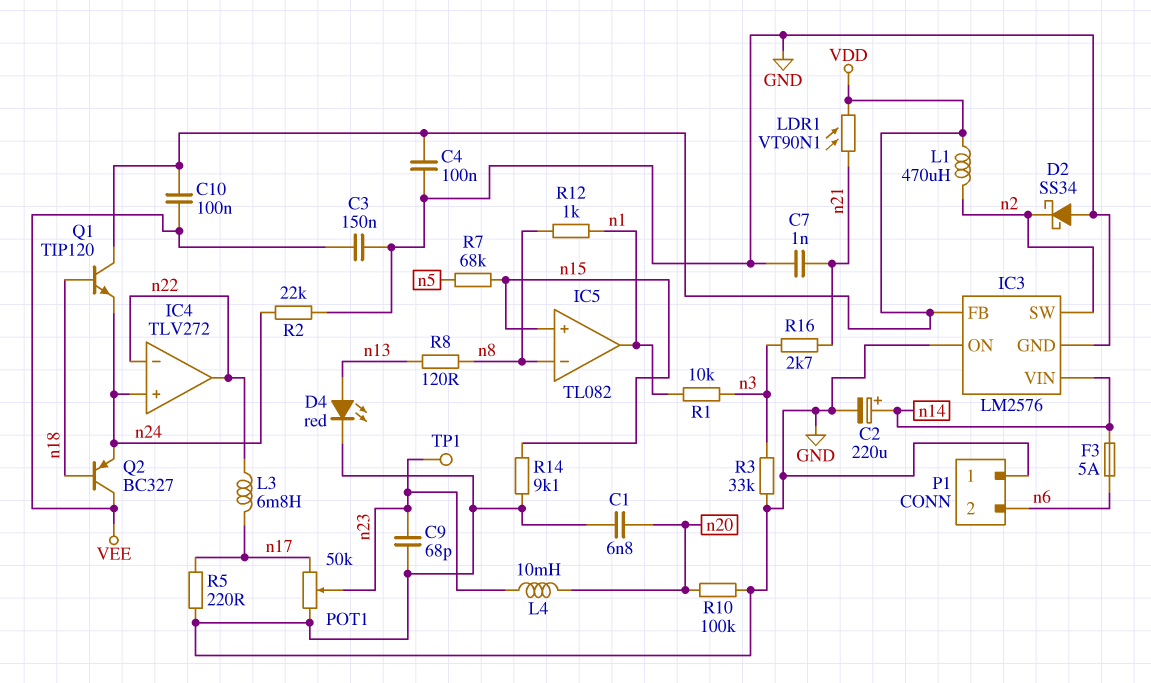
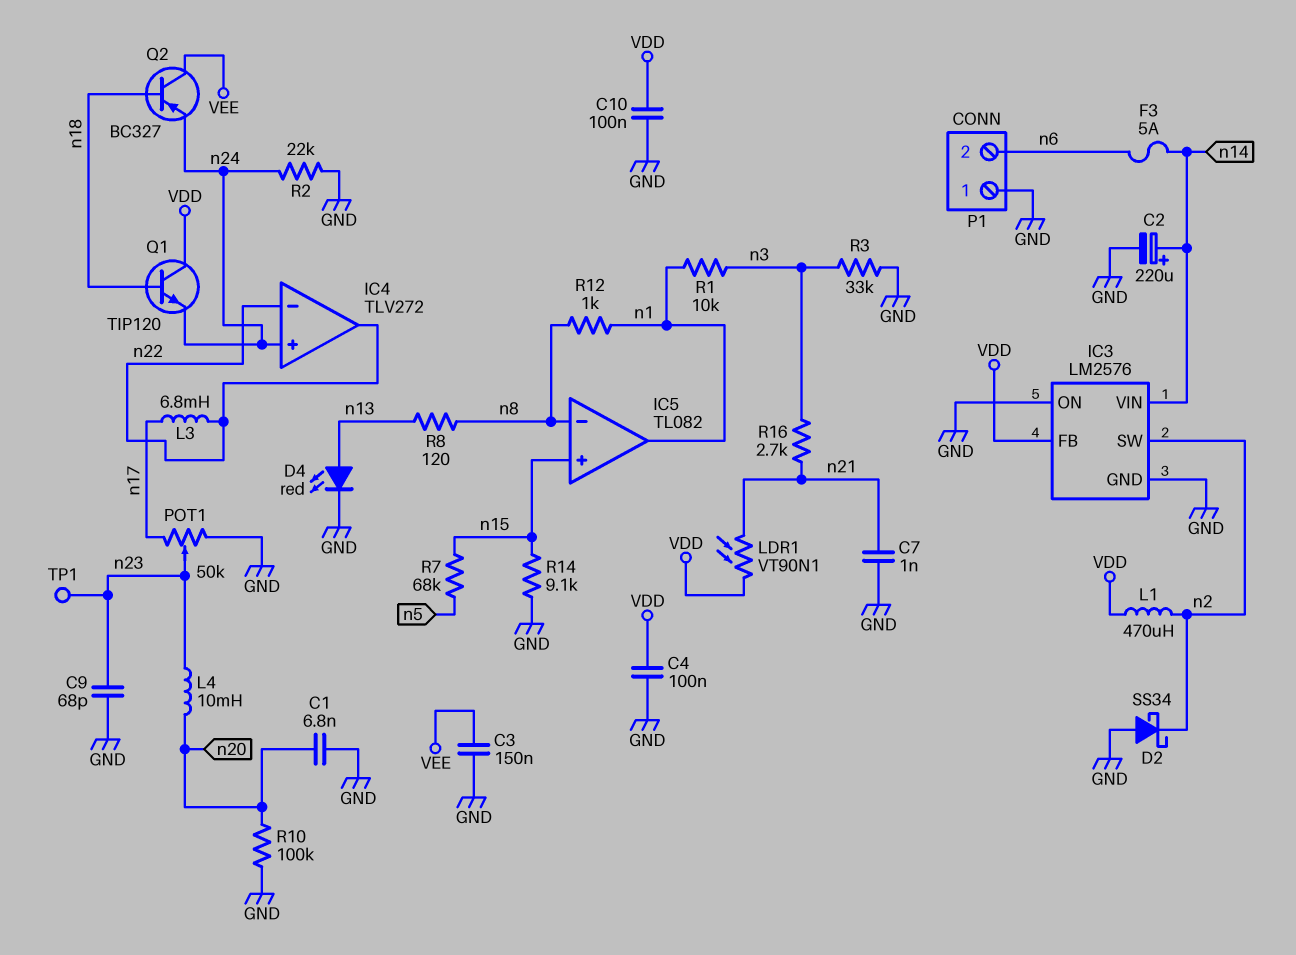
C10: 100nF (VDD, VEE) -> 100nF (GND, VDD)
R5: 220 (GND, n17) -> none

